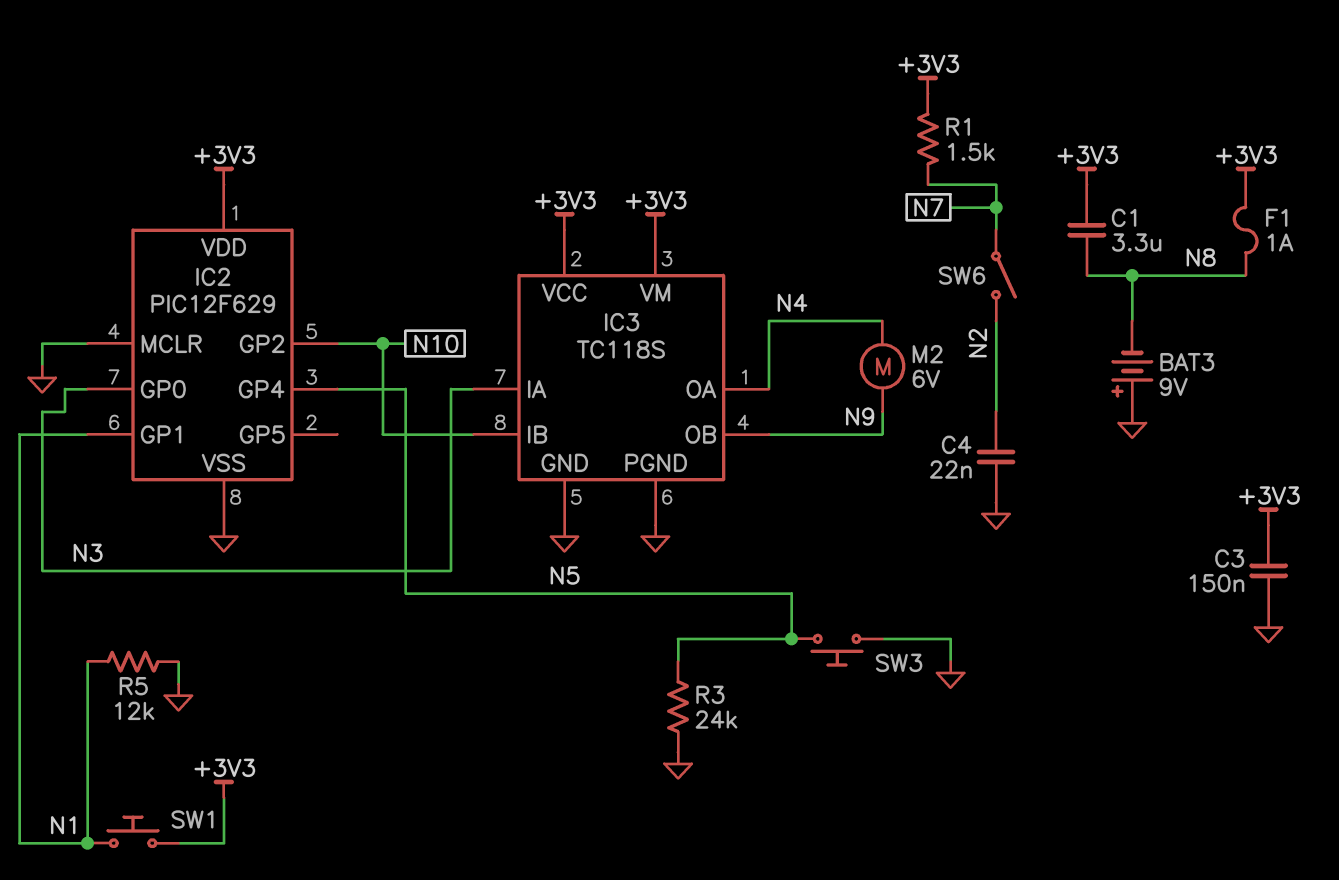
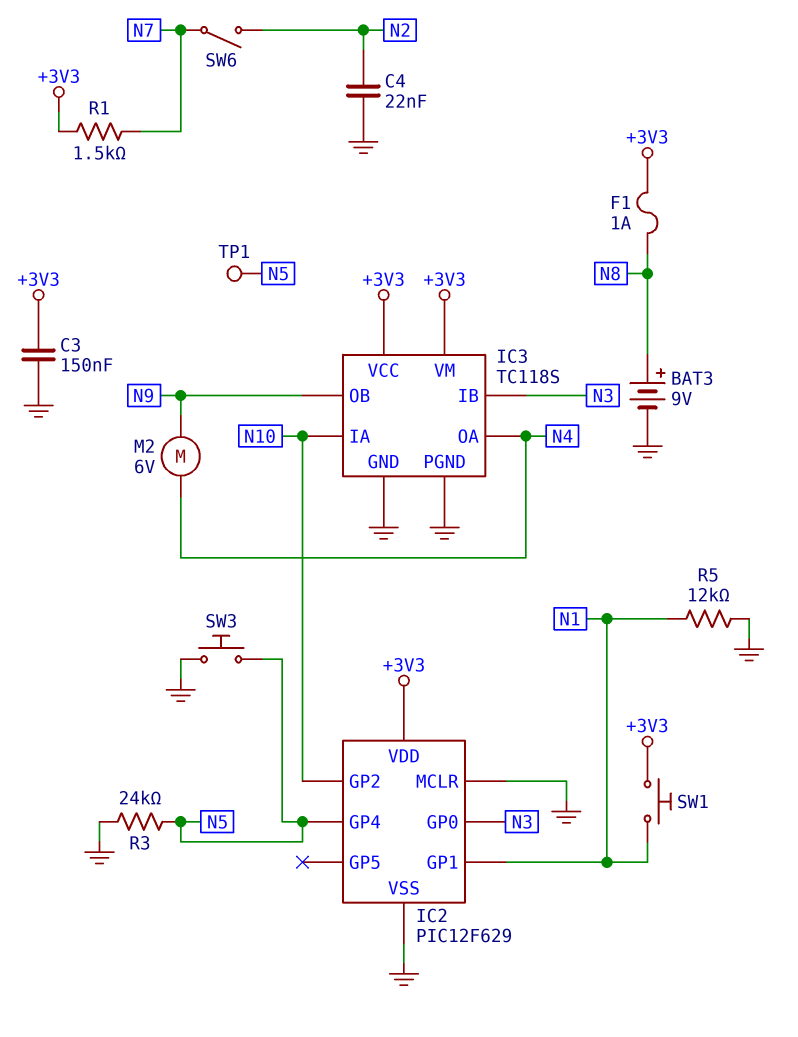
BAT3: 9V (plus GND, minus N8) -> 9V (plus N8, minus GND)
C1: 3.3uF (+3V3, N8) -> none
IC3 pin IA: N3 -> N10
IC3 pin IB: N10 -> N3
TP1: none -> test point (N5)

